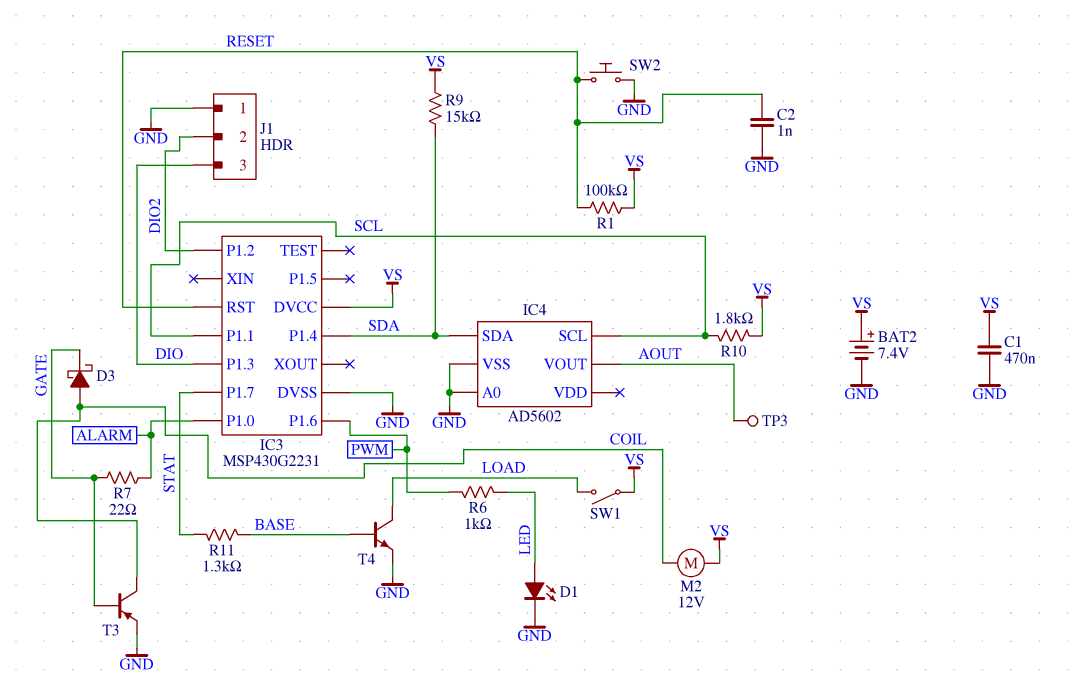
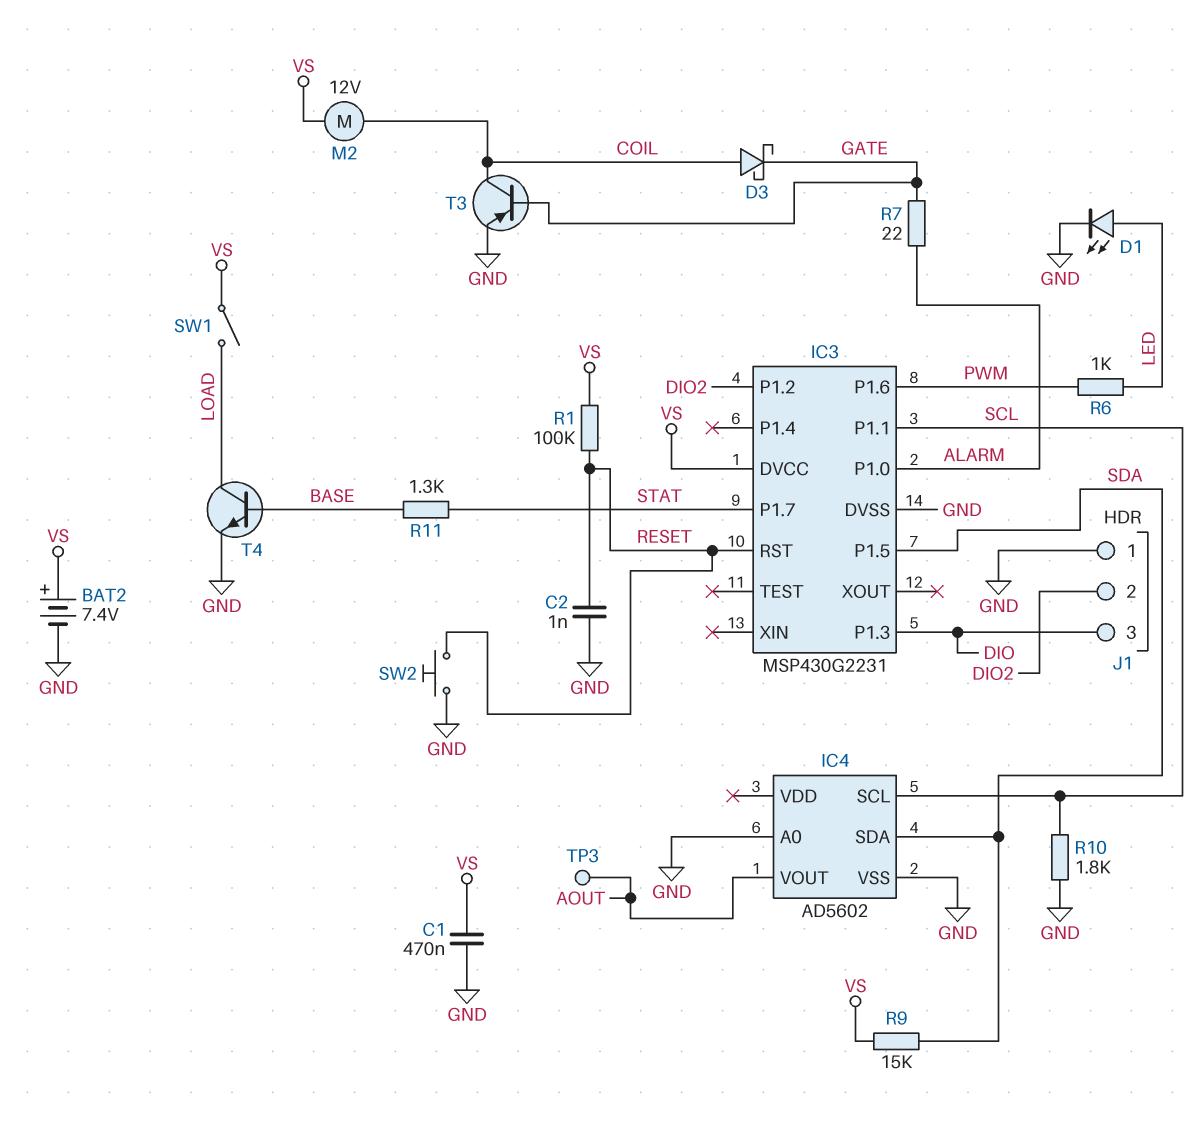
IC3 pin P1.4: SDA -> none
IC3 pin P1.5: none -> SDA
R10: 1.8k (SCL, VS) -> 1.8k (GND, SCL)

